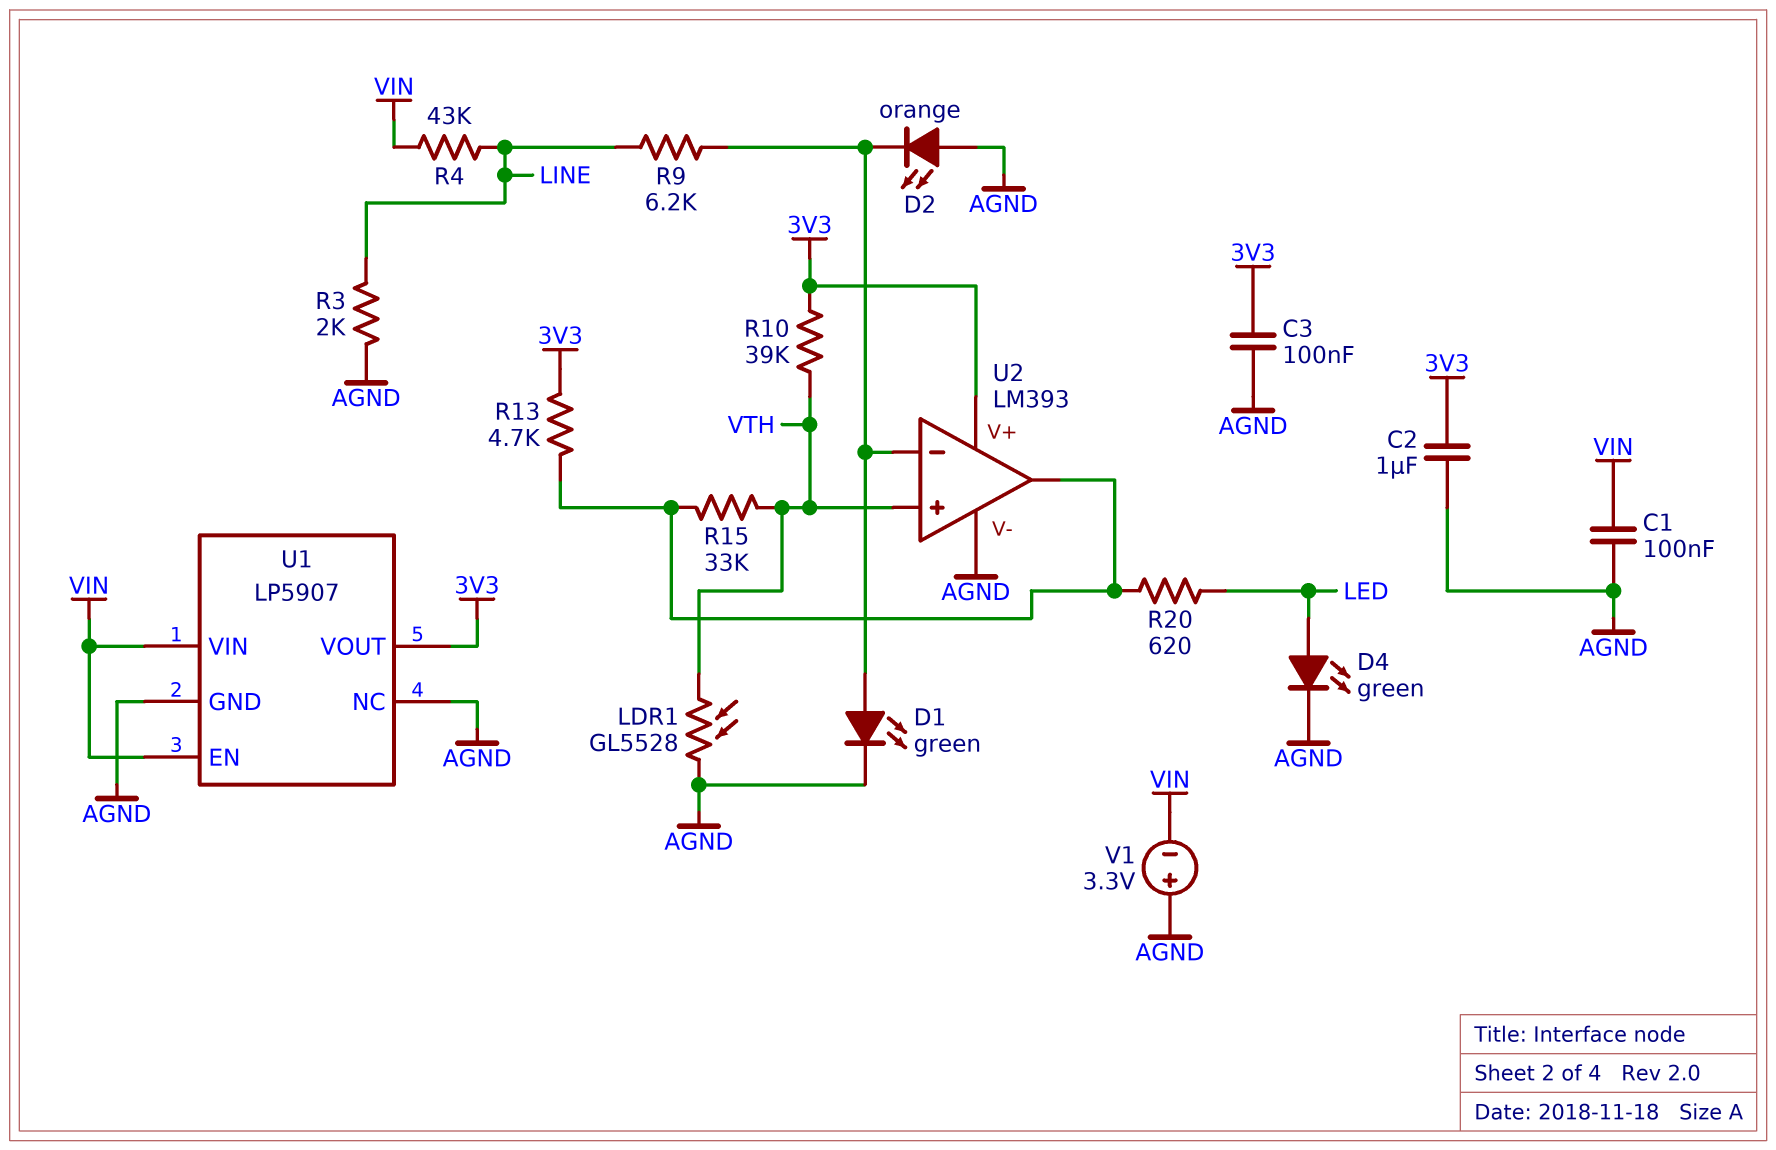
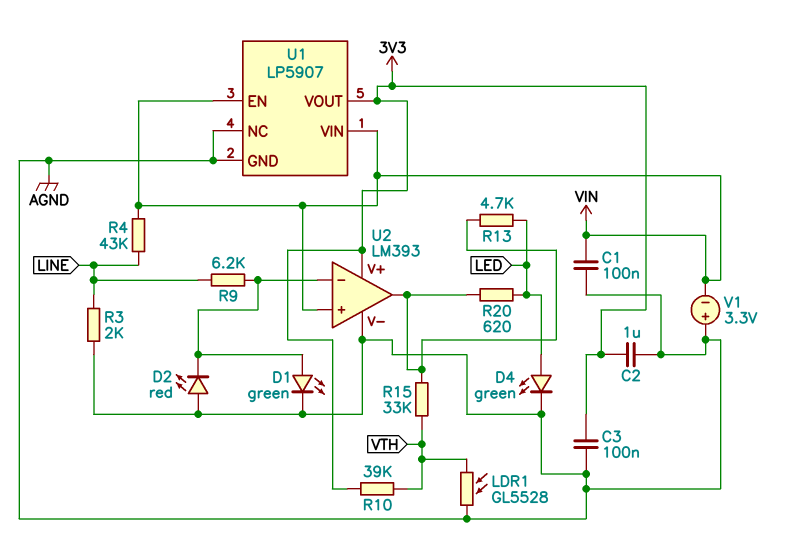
D2: LED orange (A AGND, K U2/in-) -> LED red (A AGND, K U2/in-)
R13: 4.7k (3V3, U2/out) -> 4.7k (LED, U2/out)
U2 pin in+: VTH -> VIN

